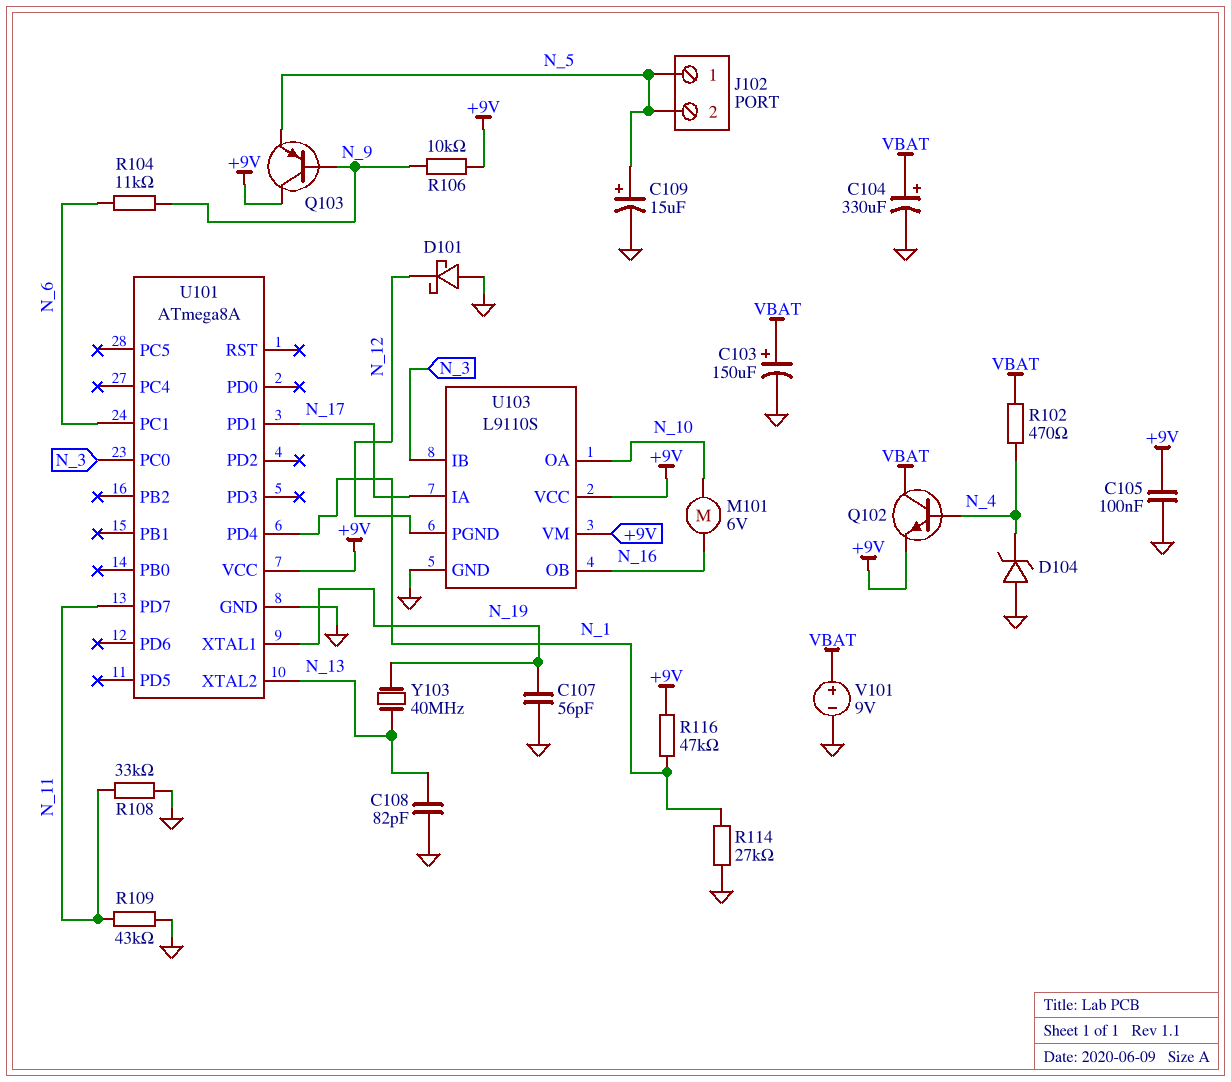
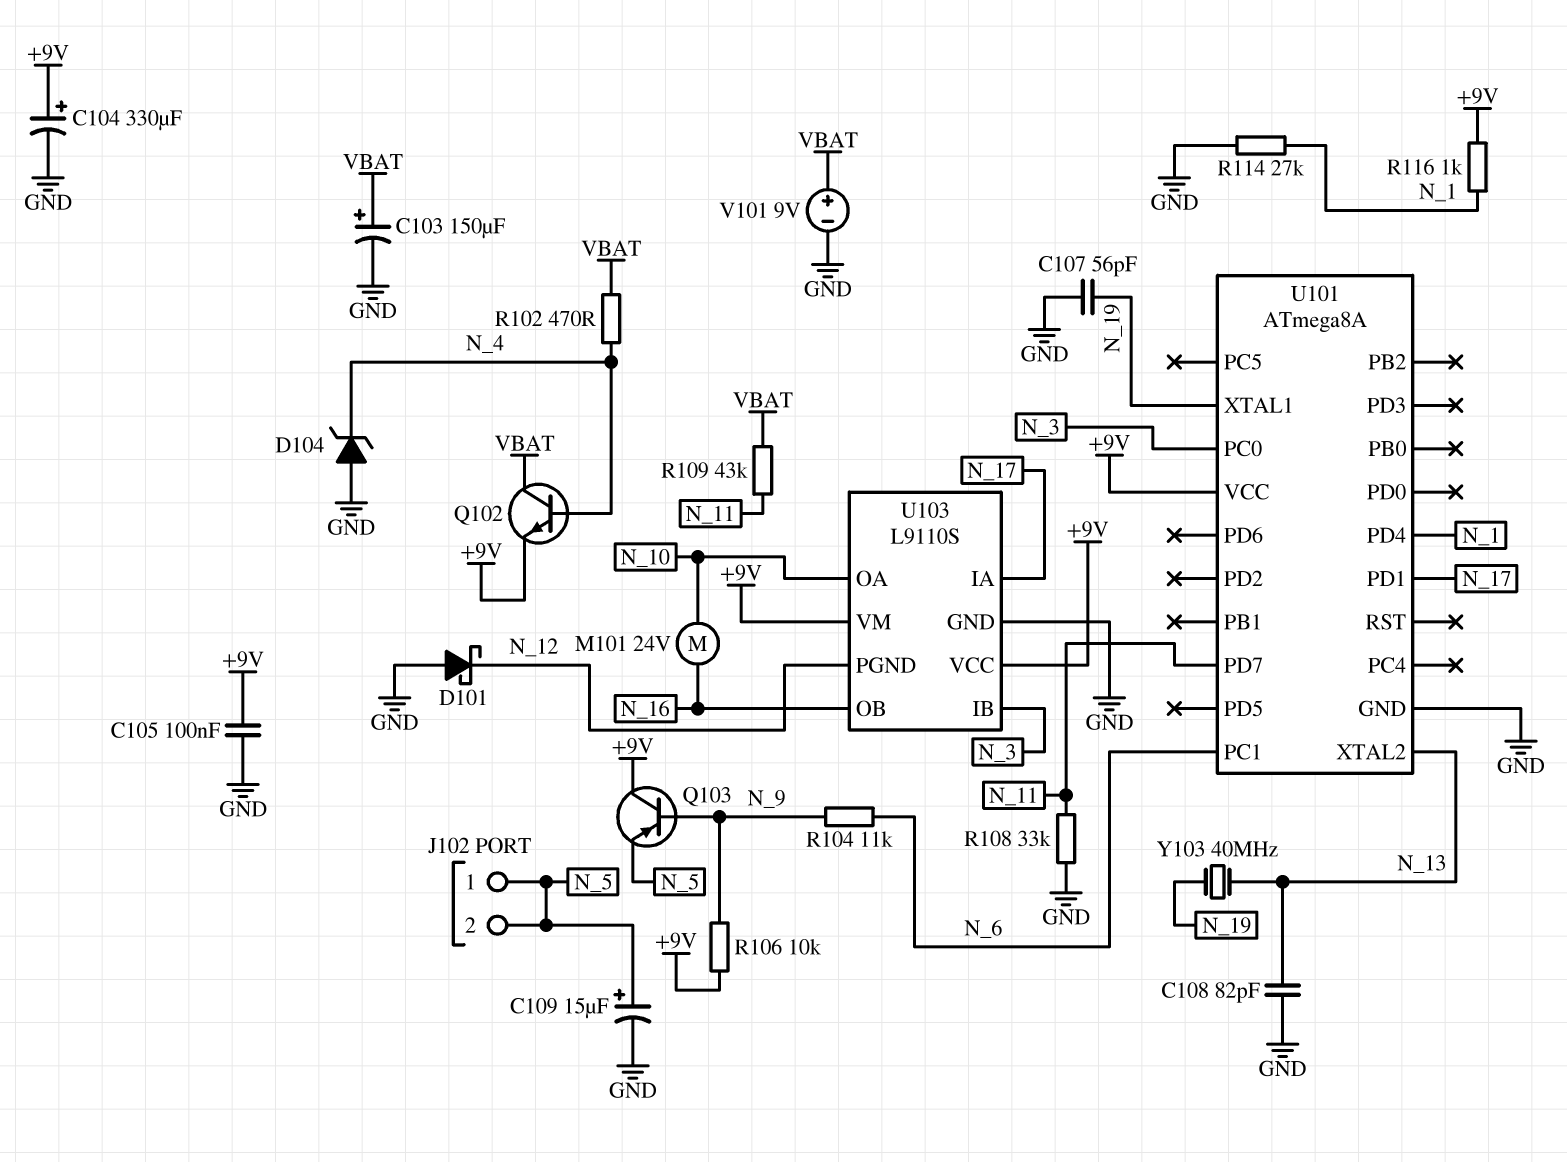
C104: 330uF (plus VBAT, minus GND) -> 330uF (plus +9V, minus GND)
M101: motor 6V (N_10, N_16) -> motor 24V (N_10, N_16)
R109: 43k (GND, N_11) -> 43k (N_11, VBAT)
R116: 47k (+9V, N_1) -> 1k (+9V, N_1)

